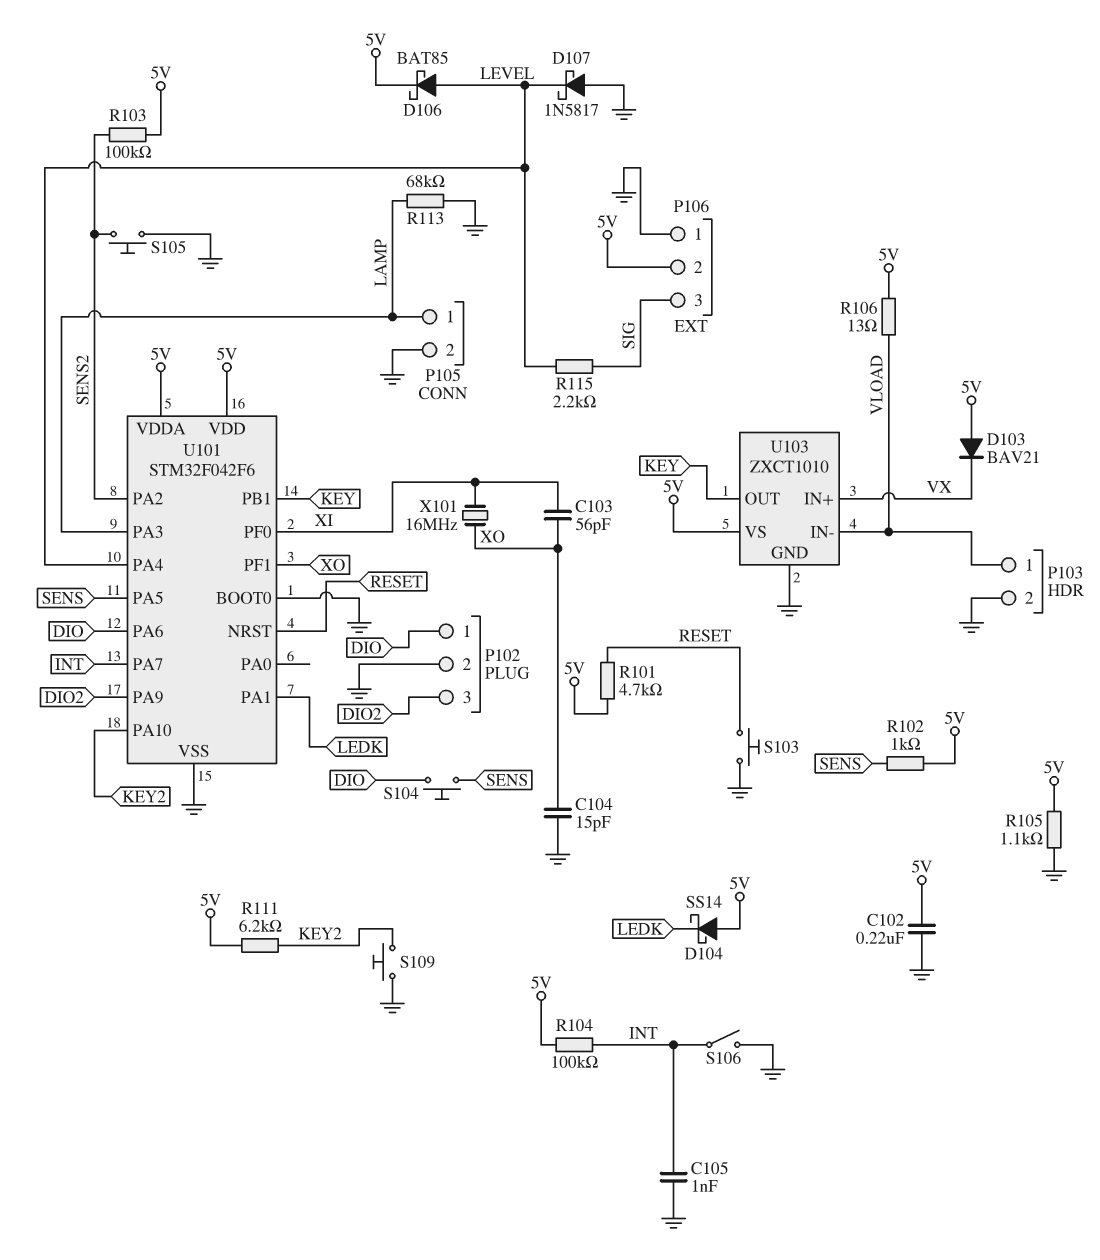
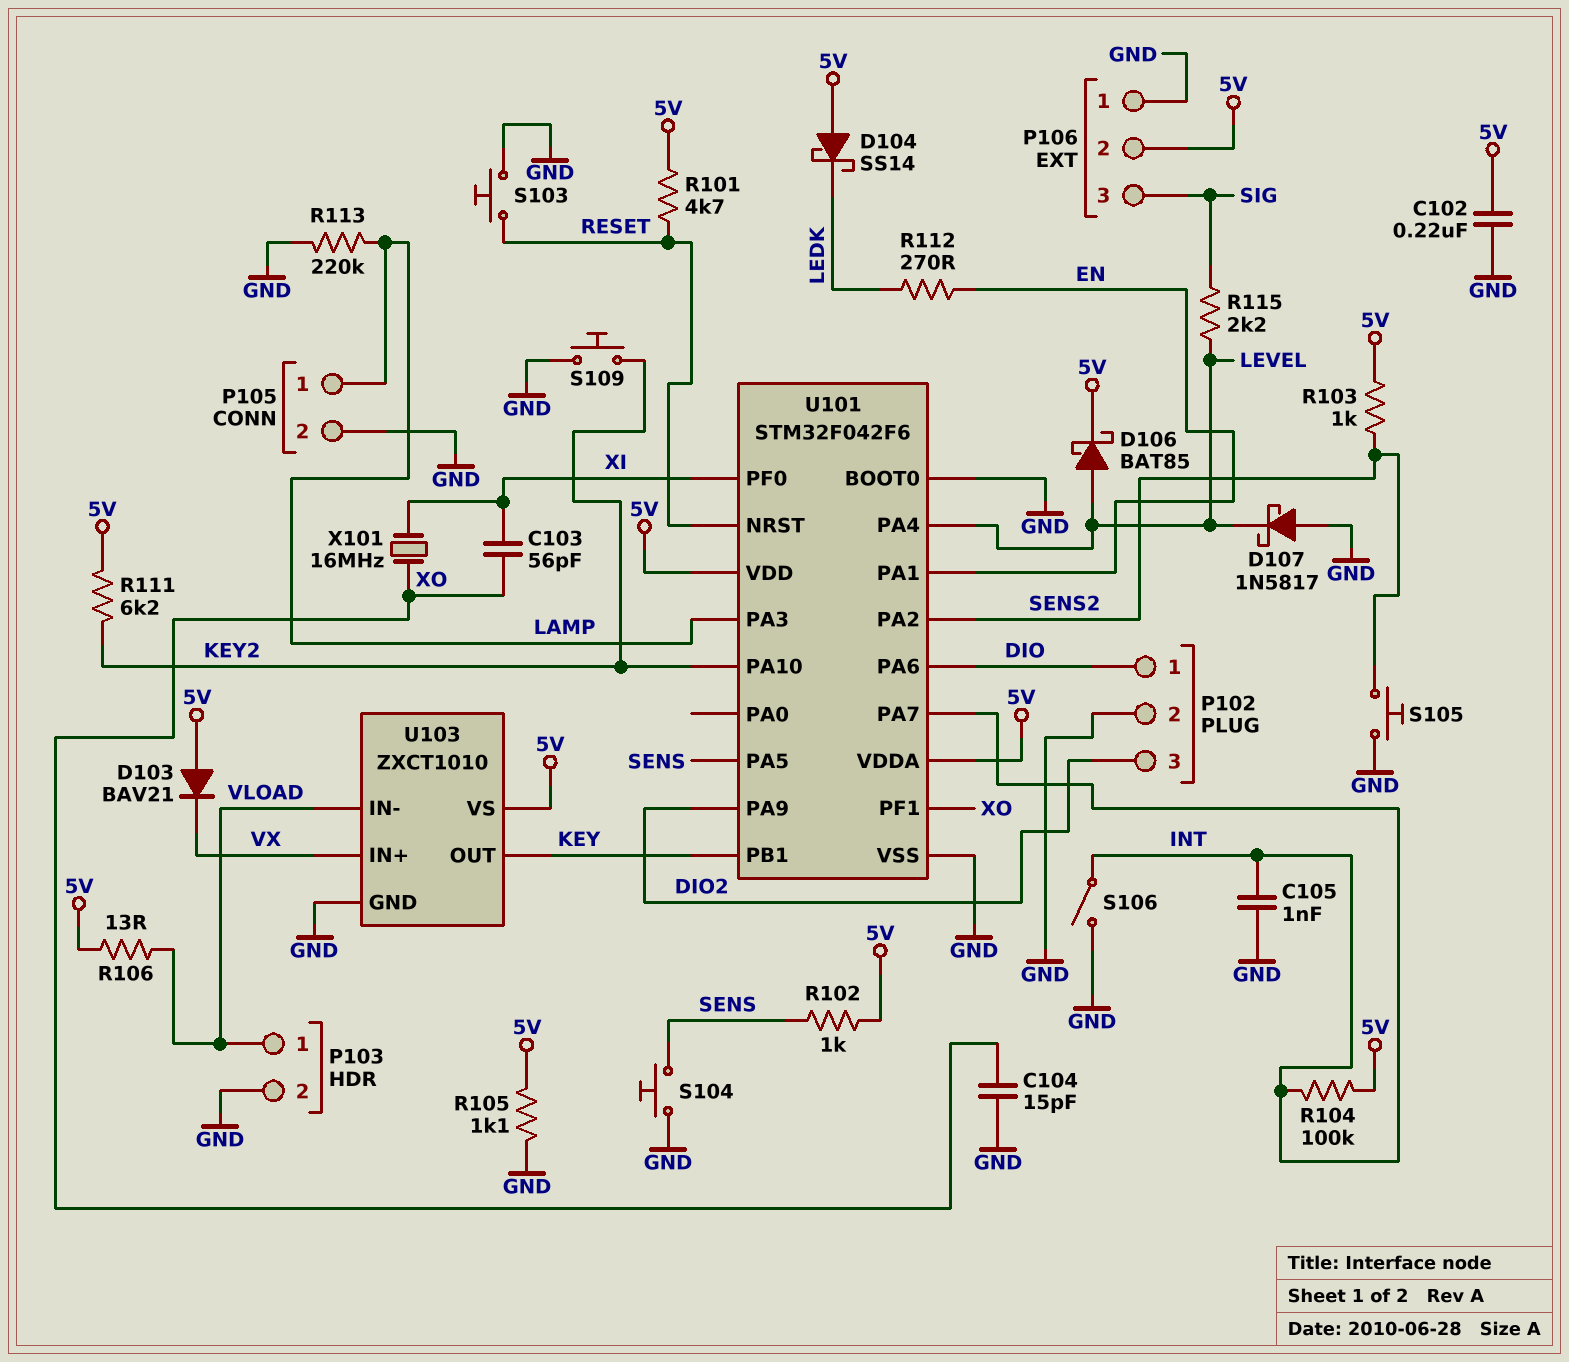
R103: 100k (5V, SENS2) -> 1k (5V, SENS2)
R112: none -> 270 (EN, LEDK)
R113: 68k (GND, LAMP) -> 220k (GND, LAMP)
S104: button (DIO, SENS) -> button (GND, SENS)
U101 pin PA1: LEDK -> EN

